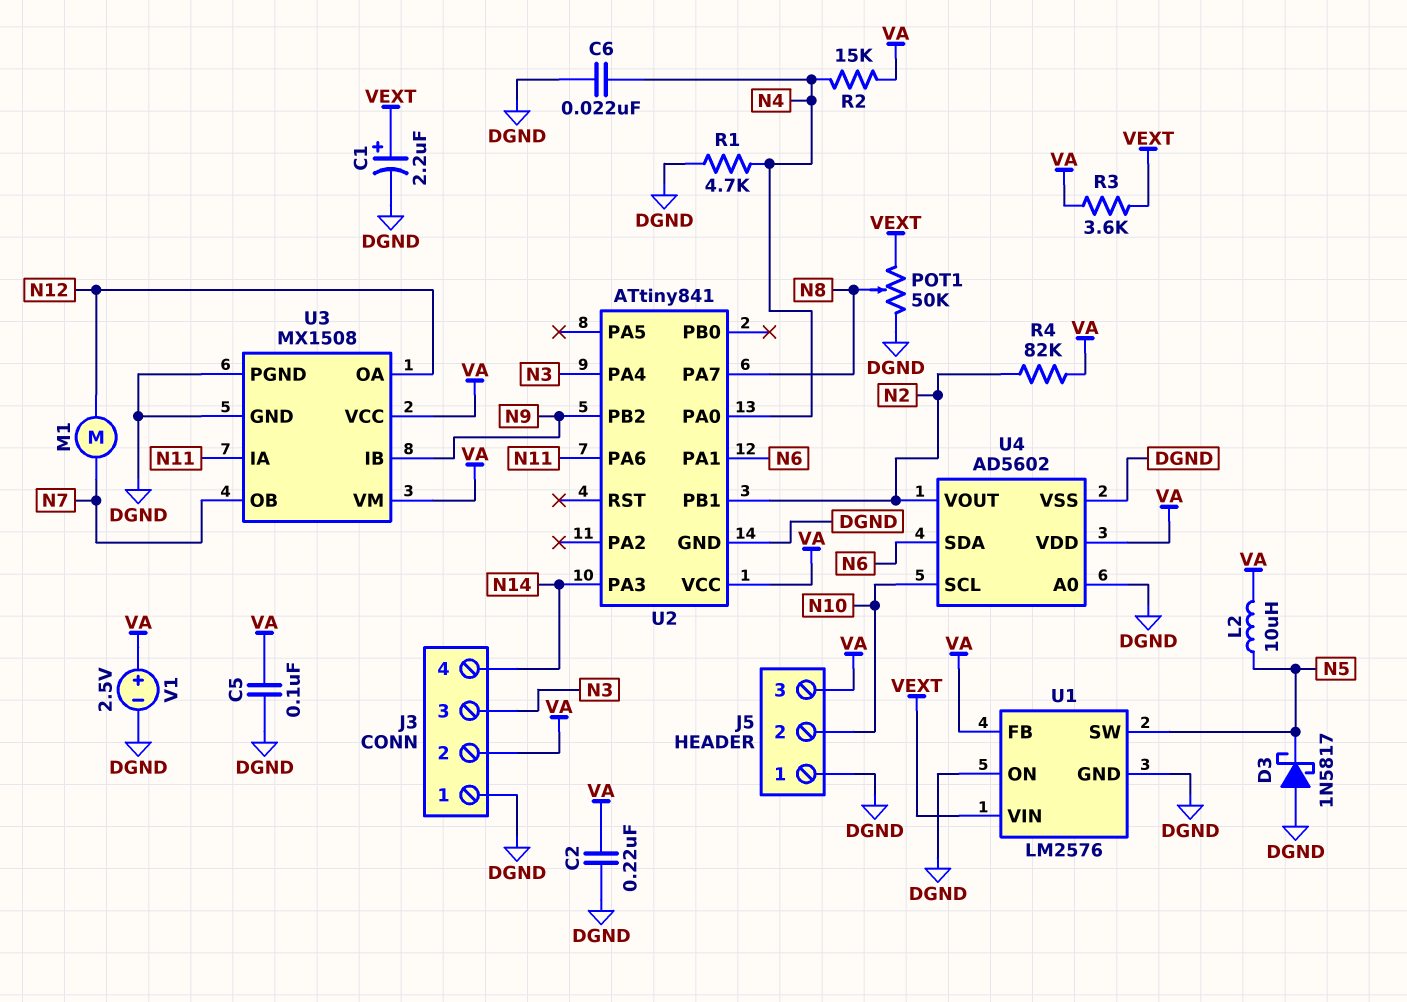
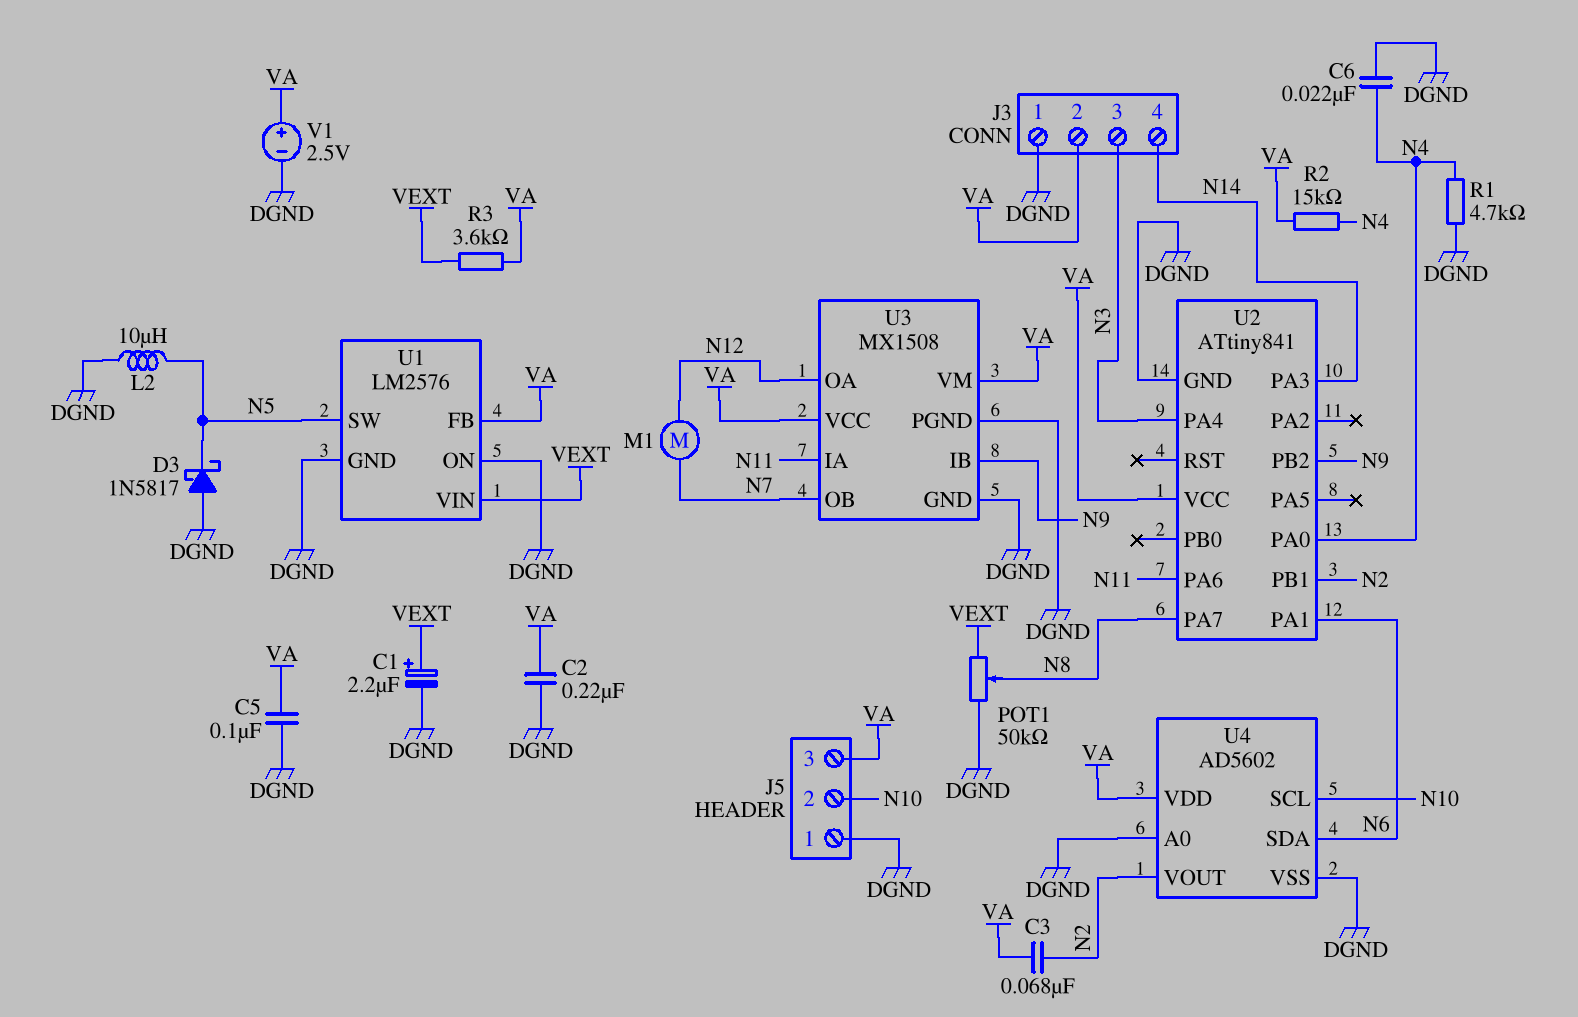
C3: none -> 68nF (N2, VA)
L2: 10uH (N5, VA) -> 10uH (DGND, N5)
R4: 82k (N2, VA) -> none

